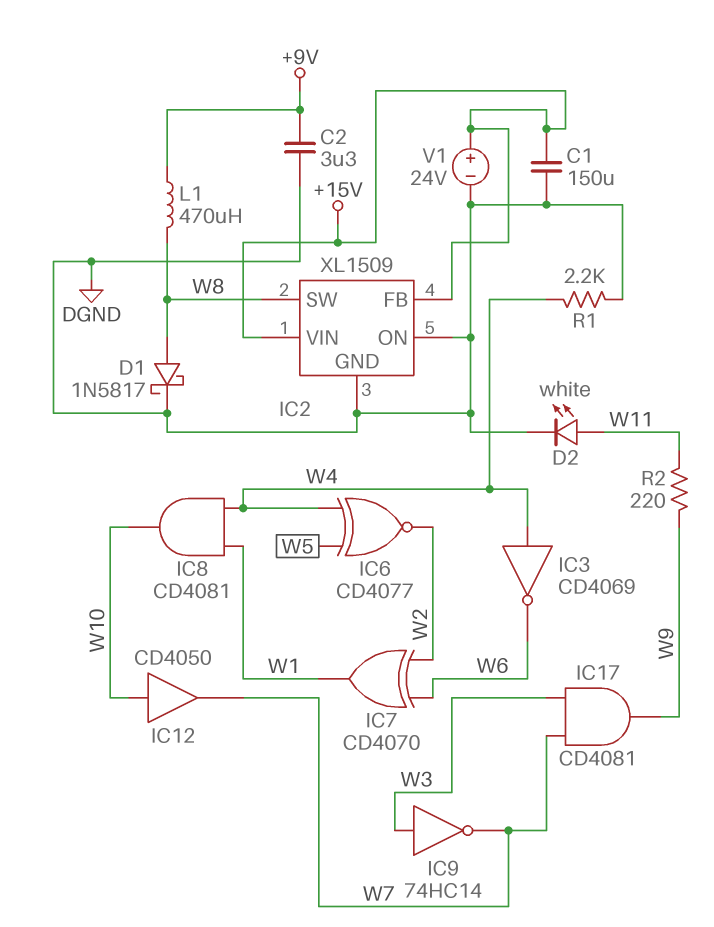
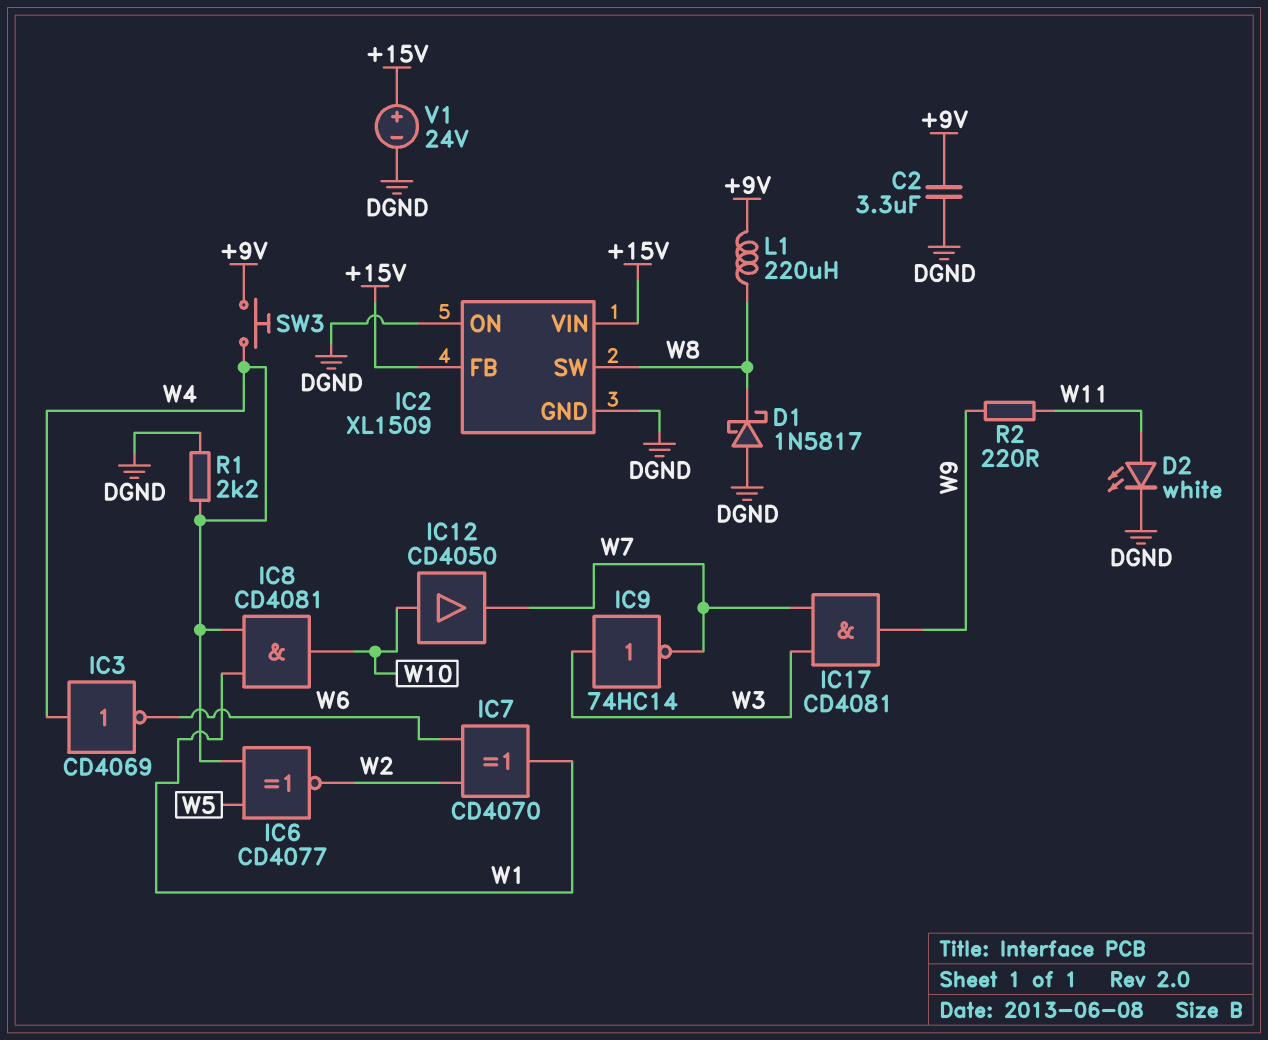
C1: 150uF (+15V, DGND) -> none
D1: schottky 1N5817 (A W8, K DGND) -> schottky 1N5817 (A DGND, K W8)
L1: 470uH (+9V, W8) -> 220uH (+9V, W8)
SW3: none -> button (+9V, W4)

